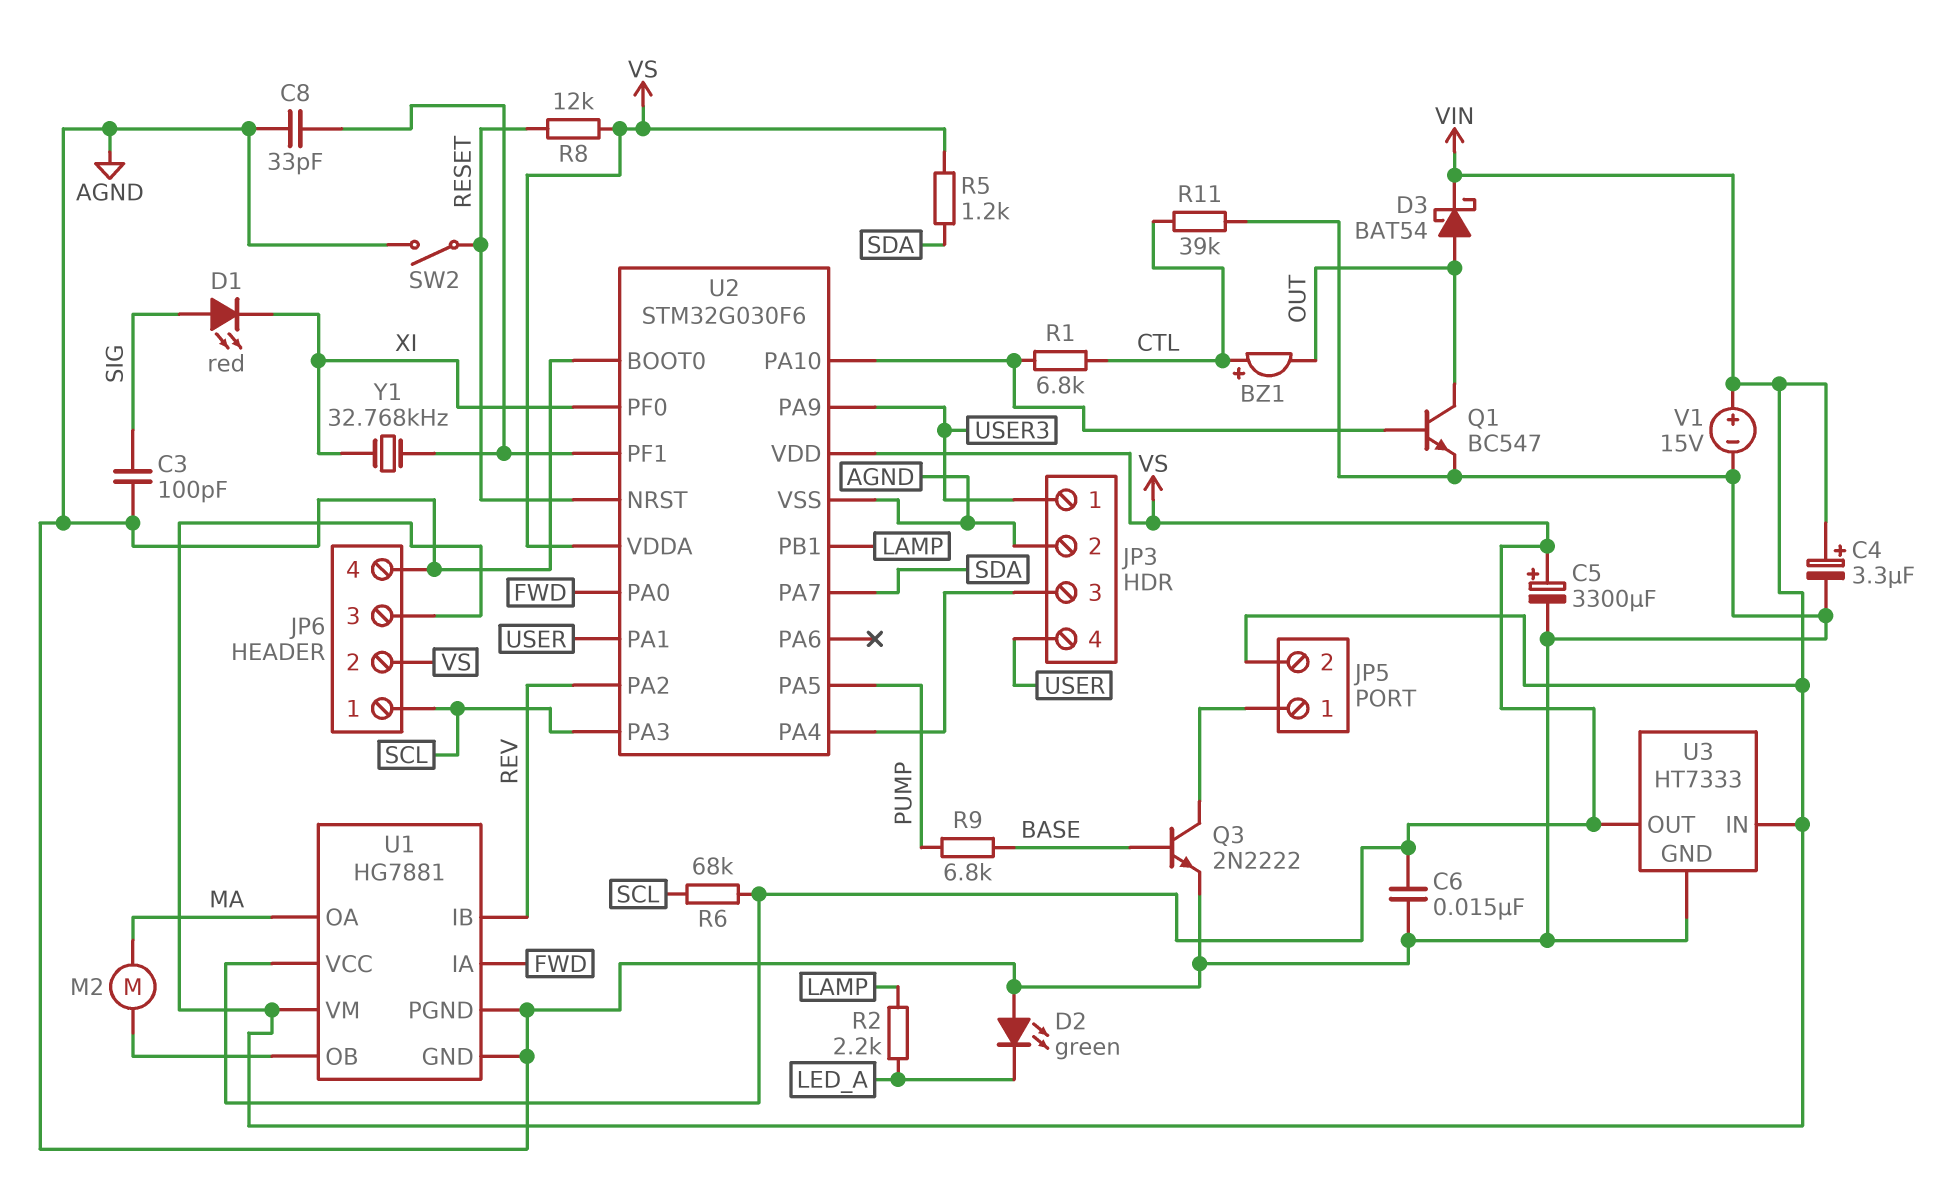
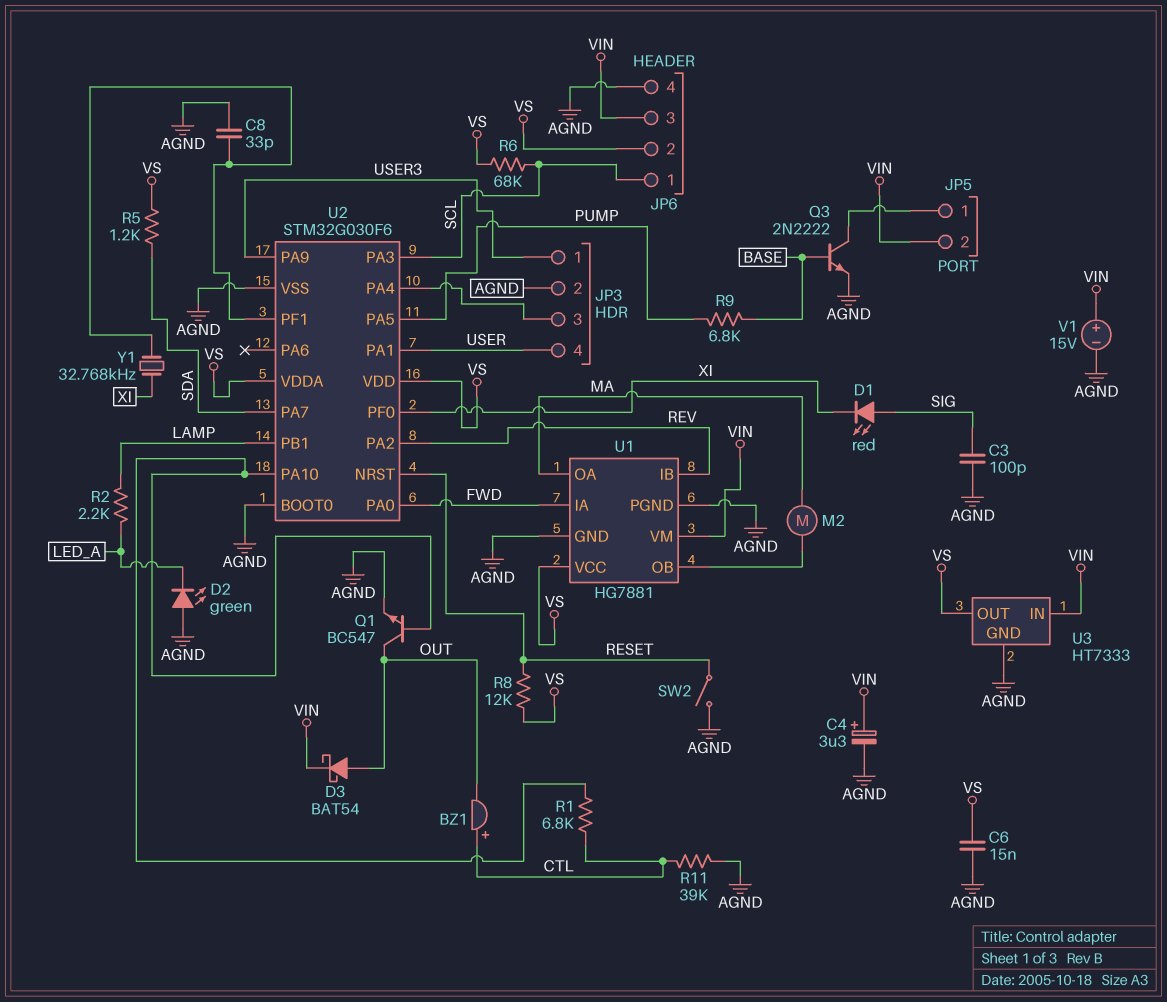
C5: 3300uF (plus VS, minus AGND) -> none

